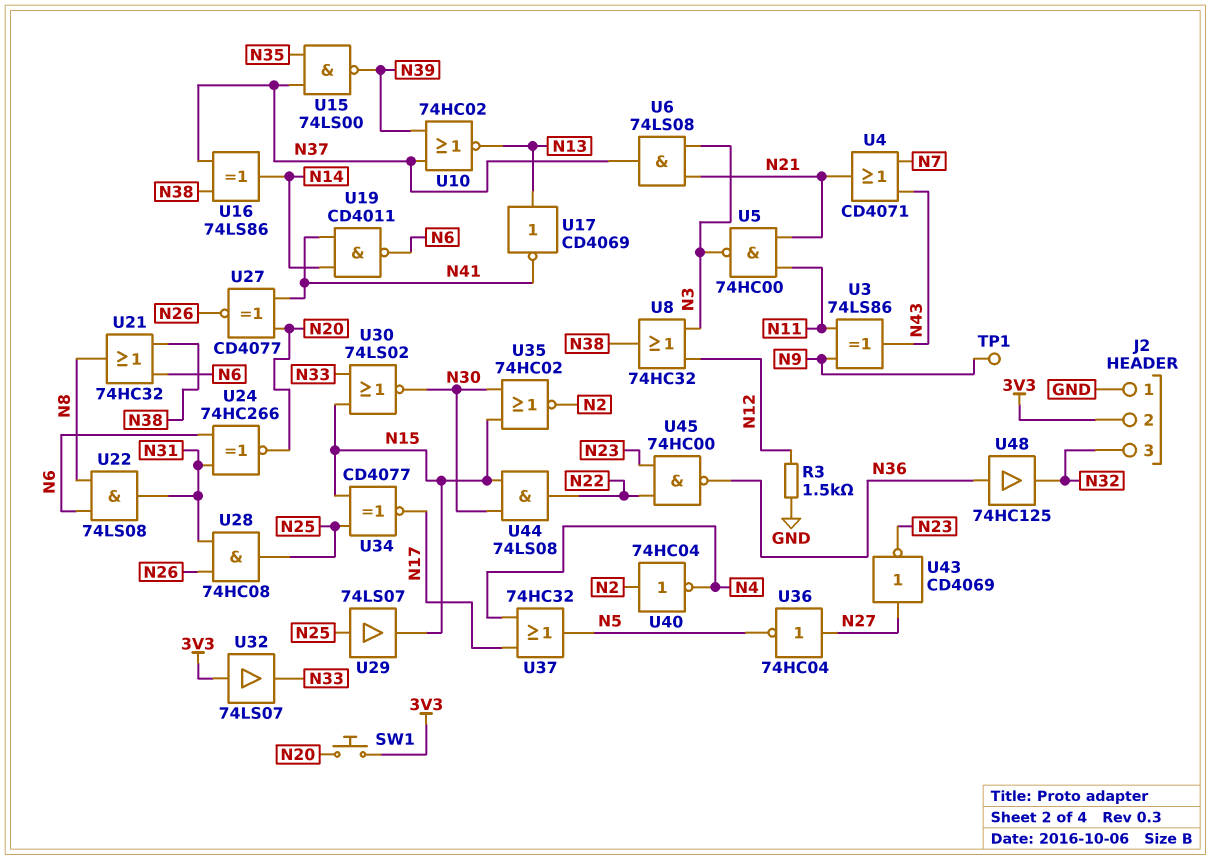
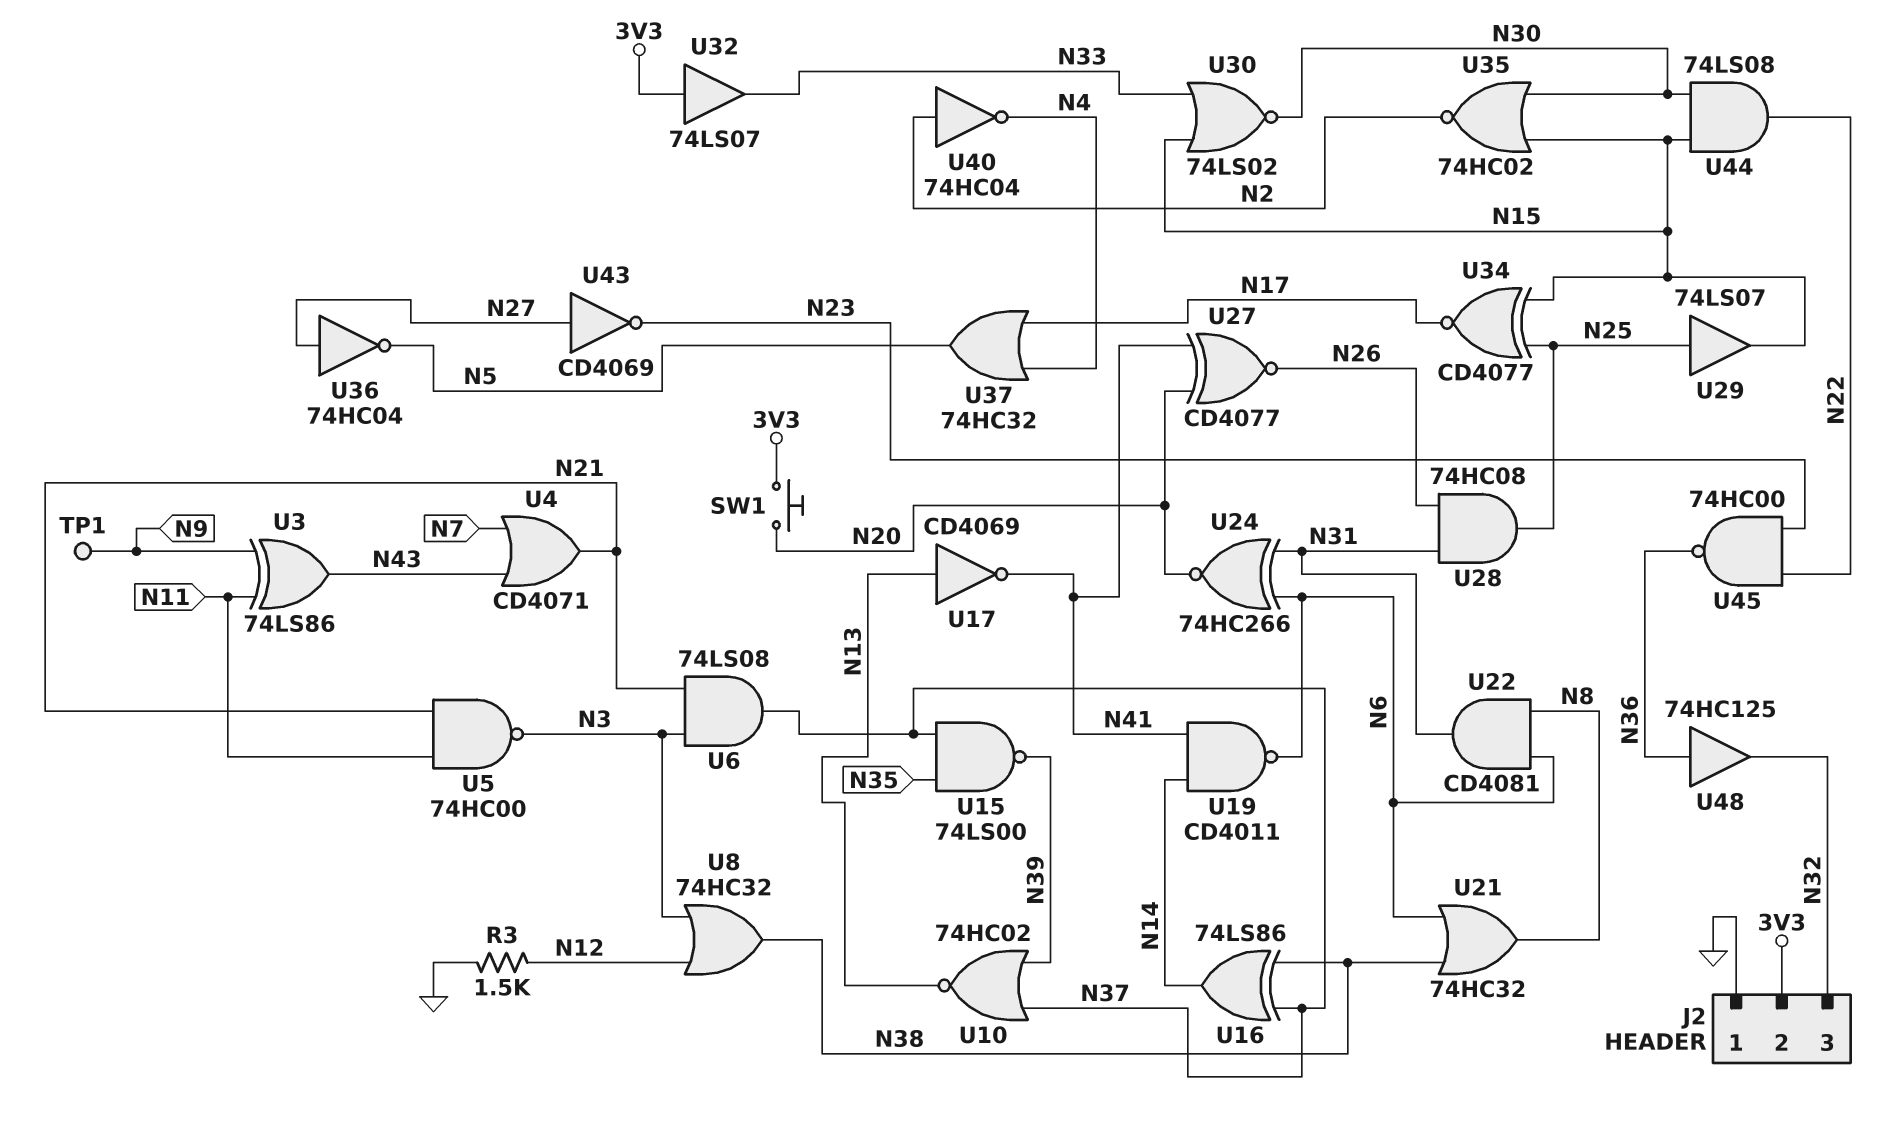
U22: AND 74LS08 (in N6, in N8, out N31) -> AND CD4081 (in N6, in N8, out N31)

